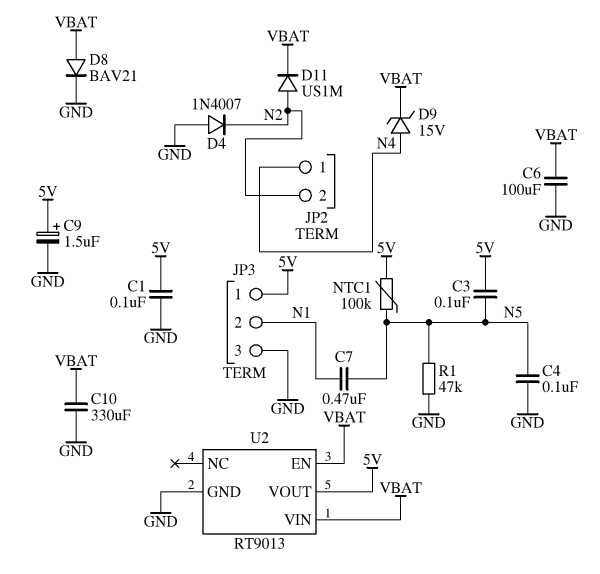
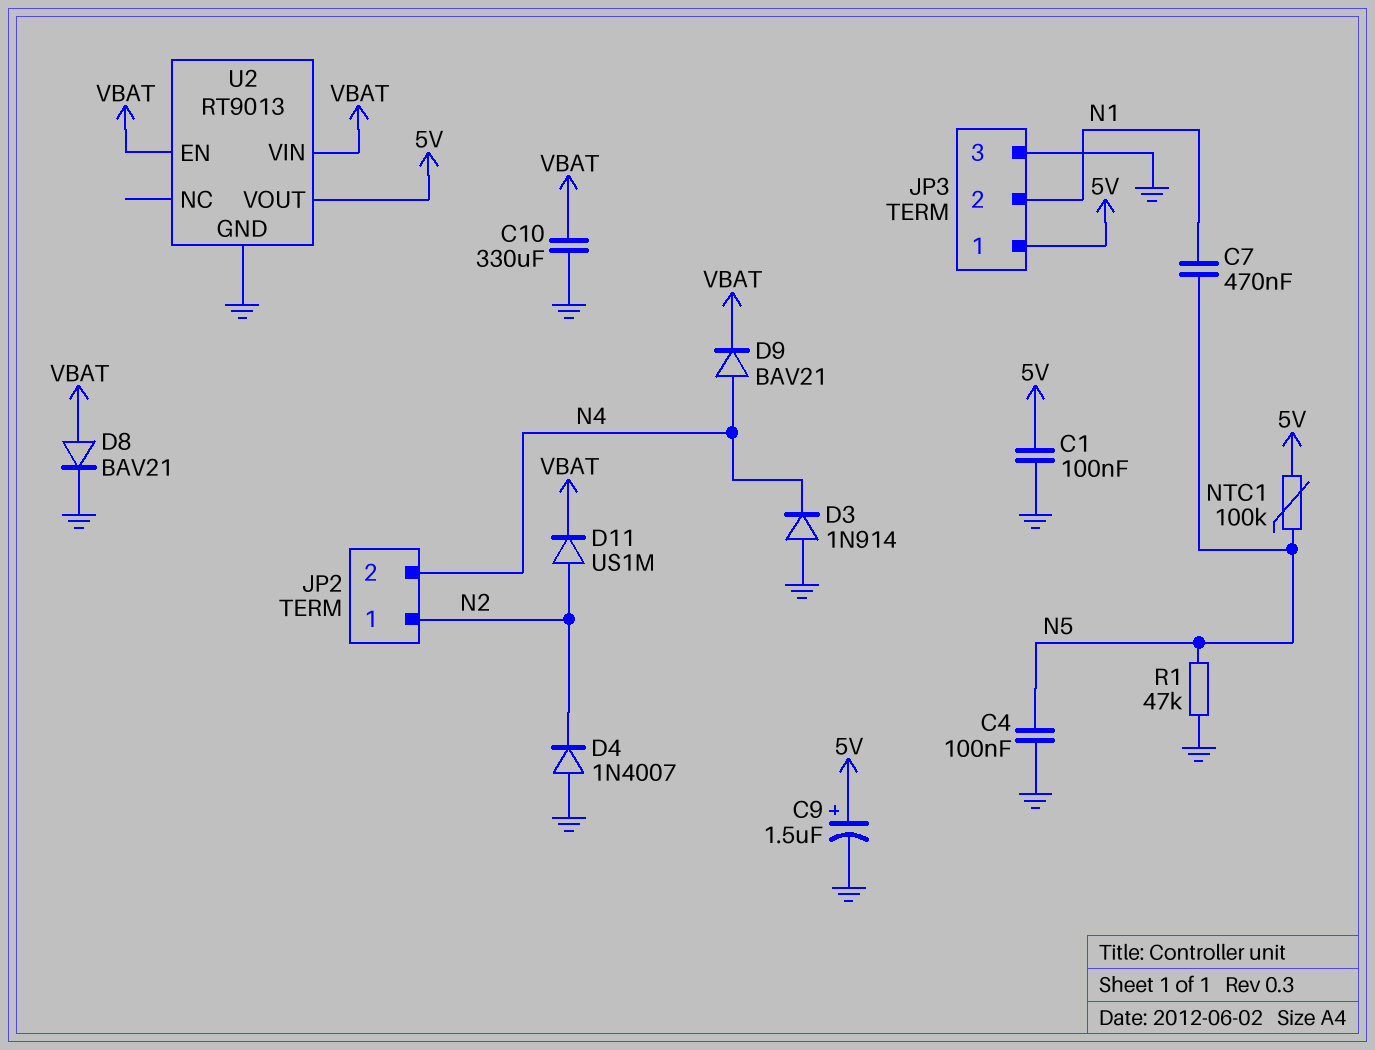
C3: 100nF (5V, N5) -> none
C6: 100uF (GND, VBAT) -> none
D3: none -> diode 1N914 (A GND, K N4)
D9: zener 15V (A N4, K VBAT) -> diode BAV21 (A N4, K VBAT)
JP2 pin 1: N4 -> N2
JP2 pin 2: N2 -> N4

